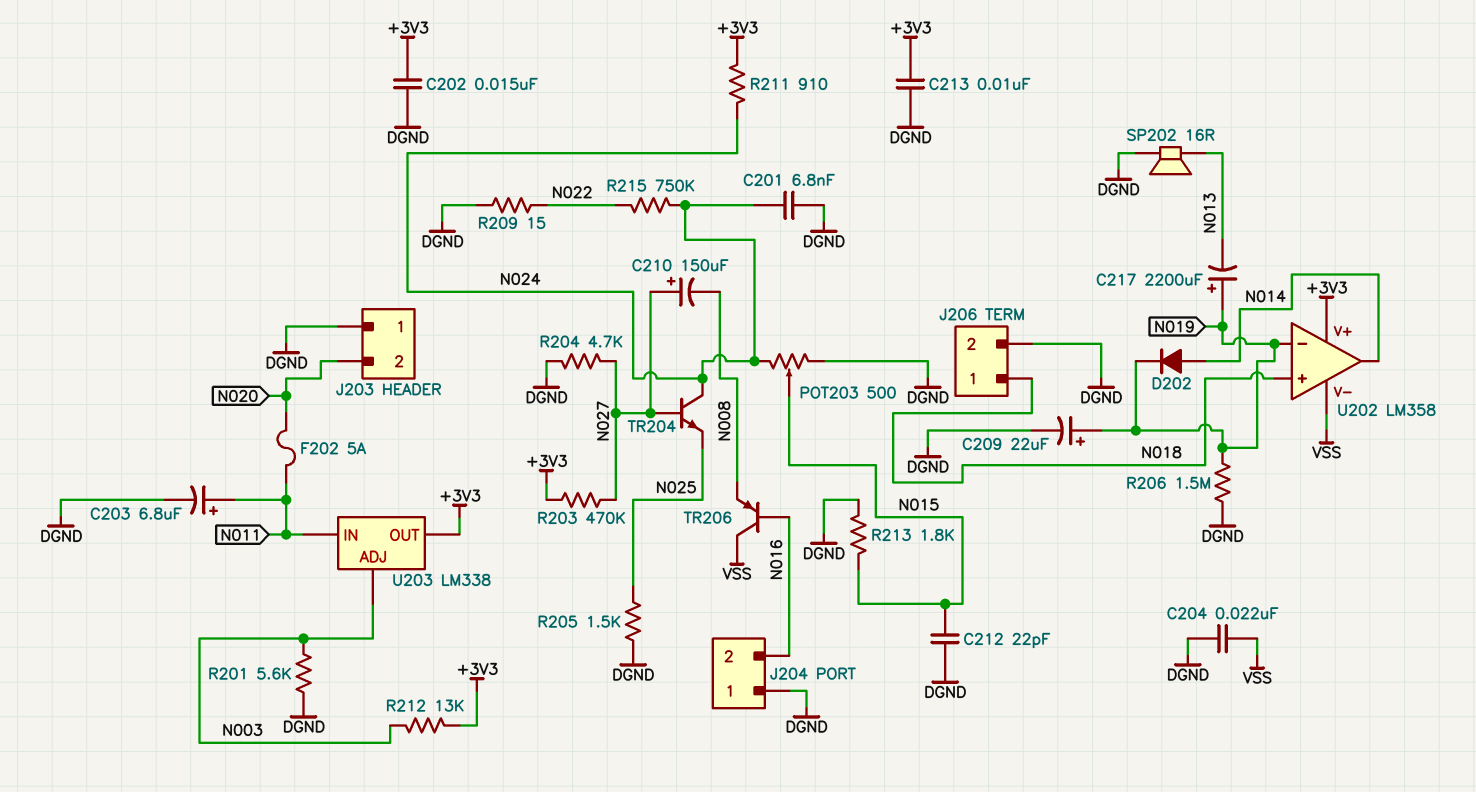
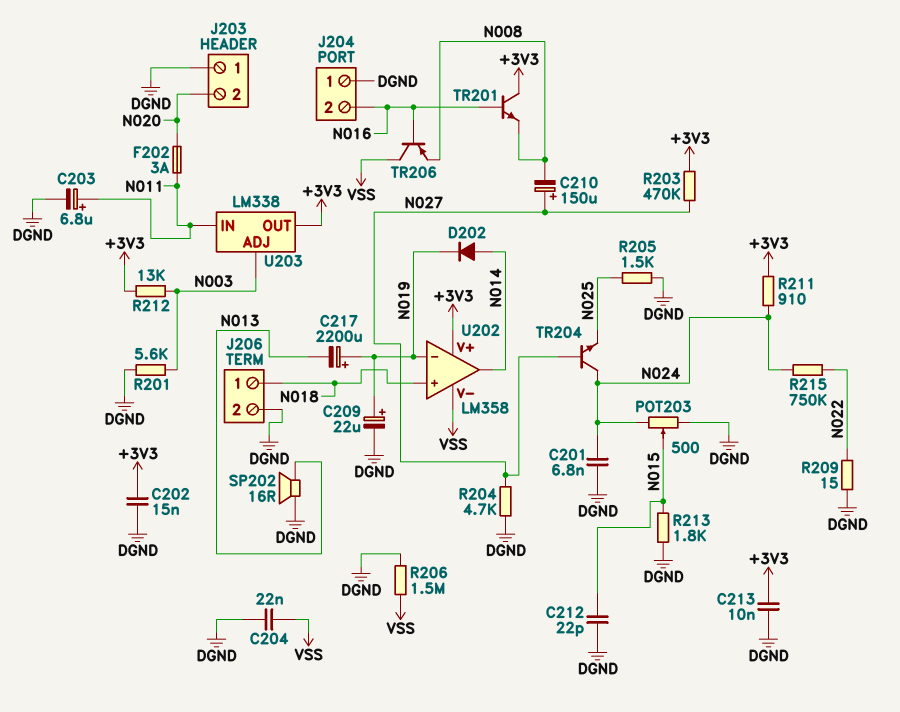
F202: 5A (N011, N020) -> 3A (N011, N020)
R206: 1.5M (DGND, N019) -> 1.5M (DGND, VSS)
TR201: none -> NPN (B N016, C +3V3, E N008)

